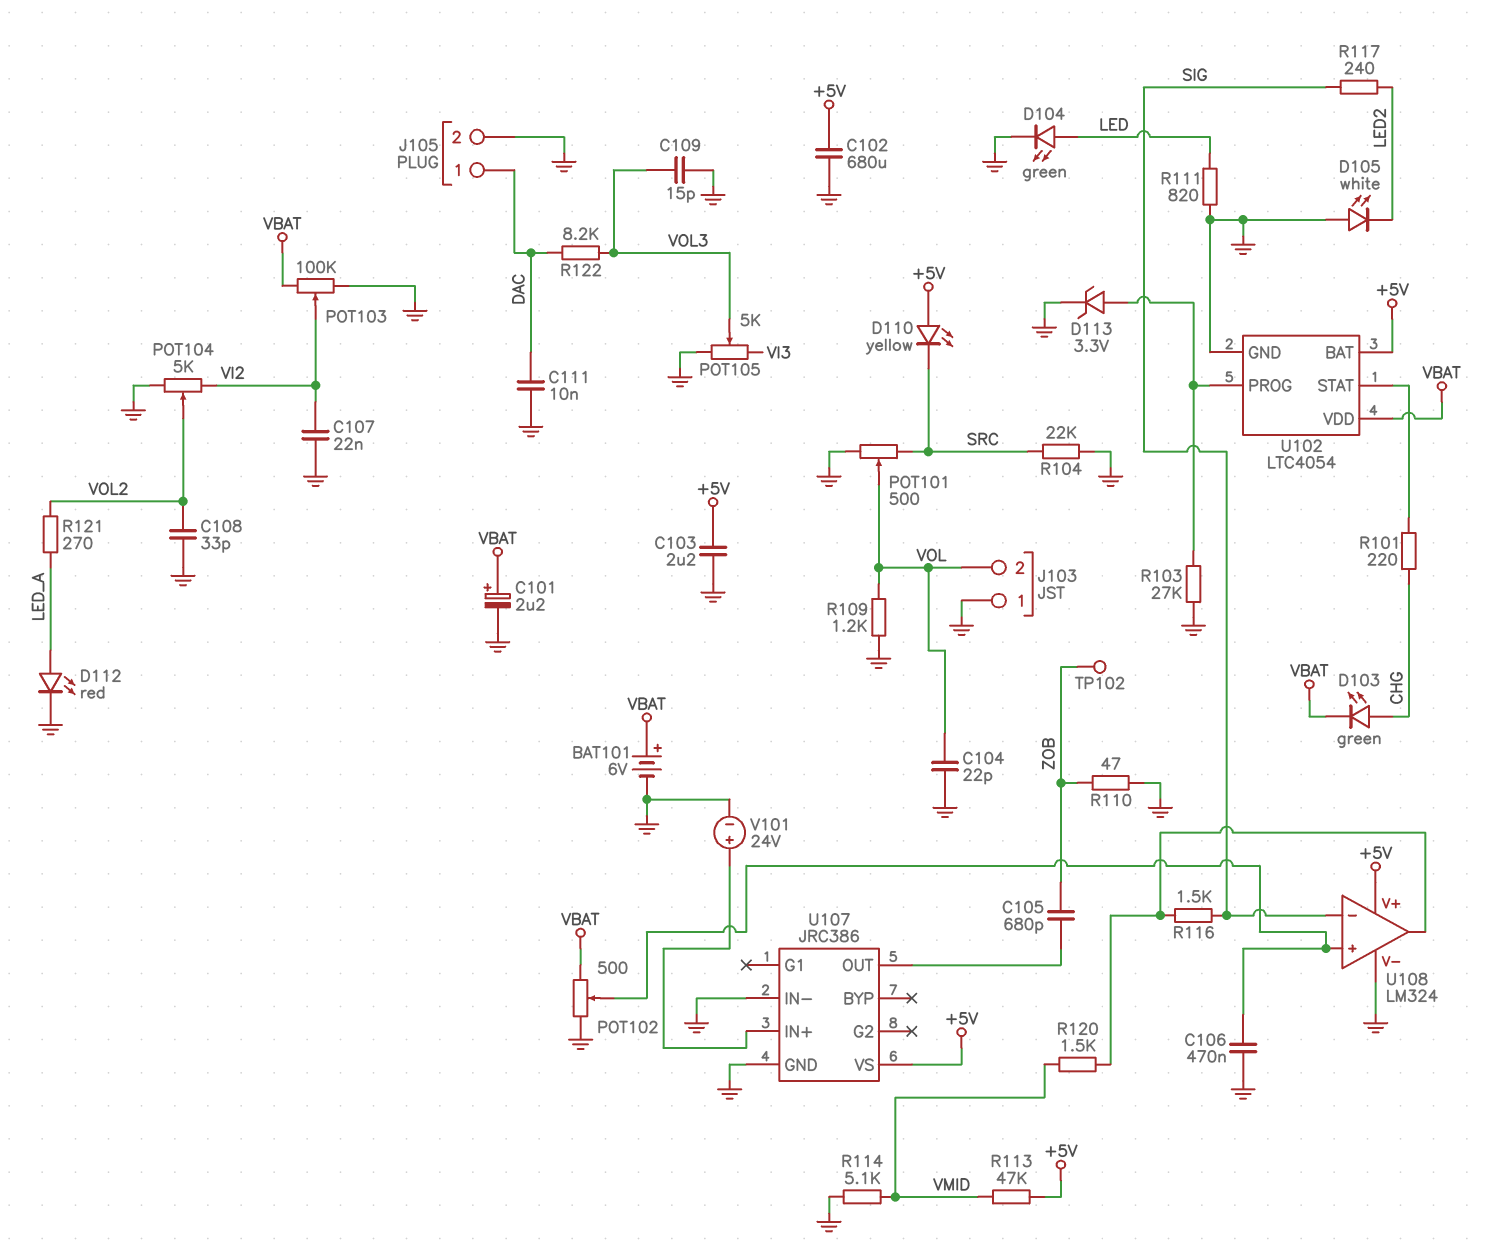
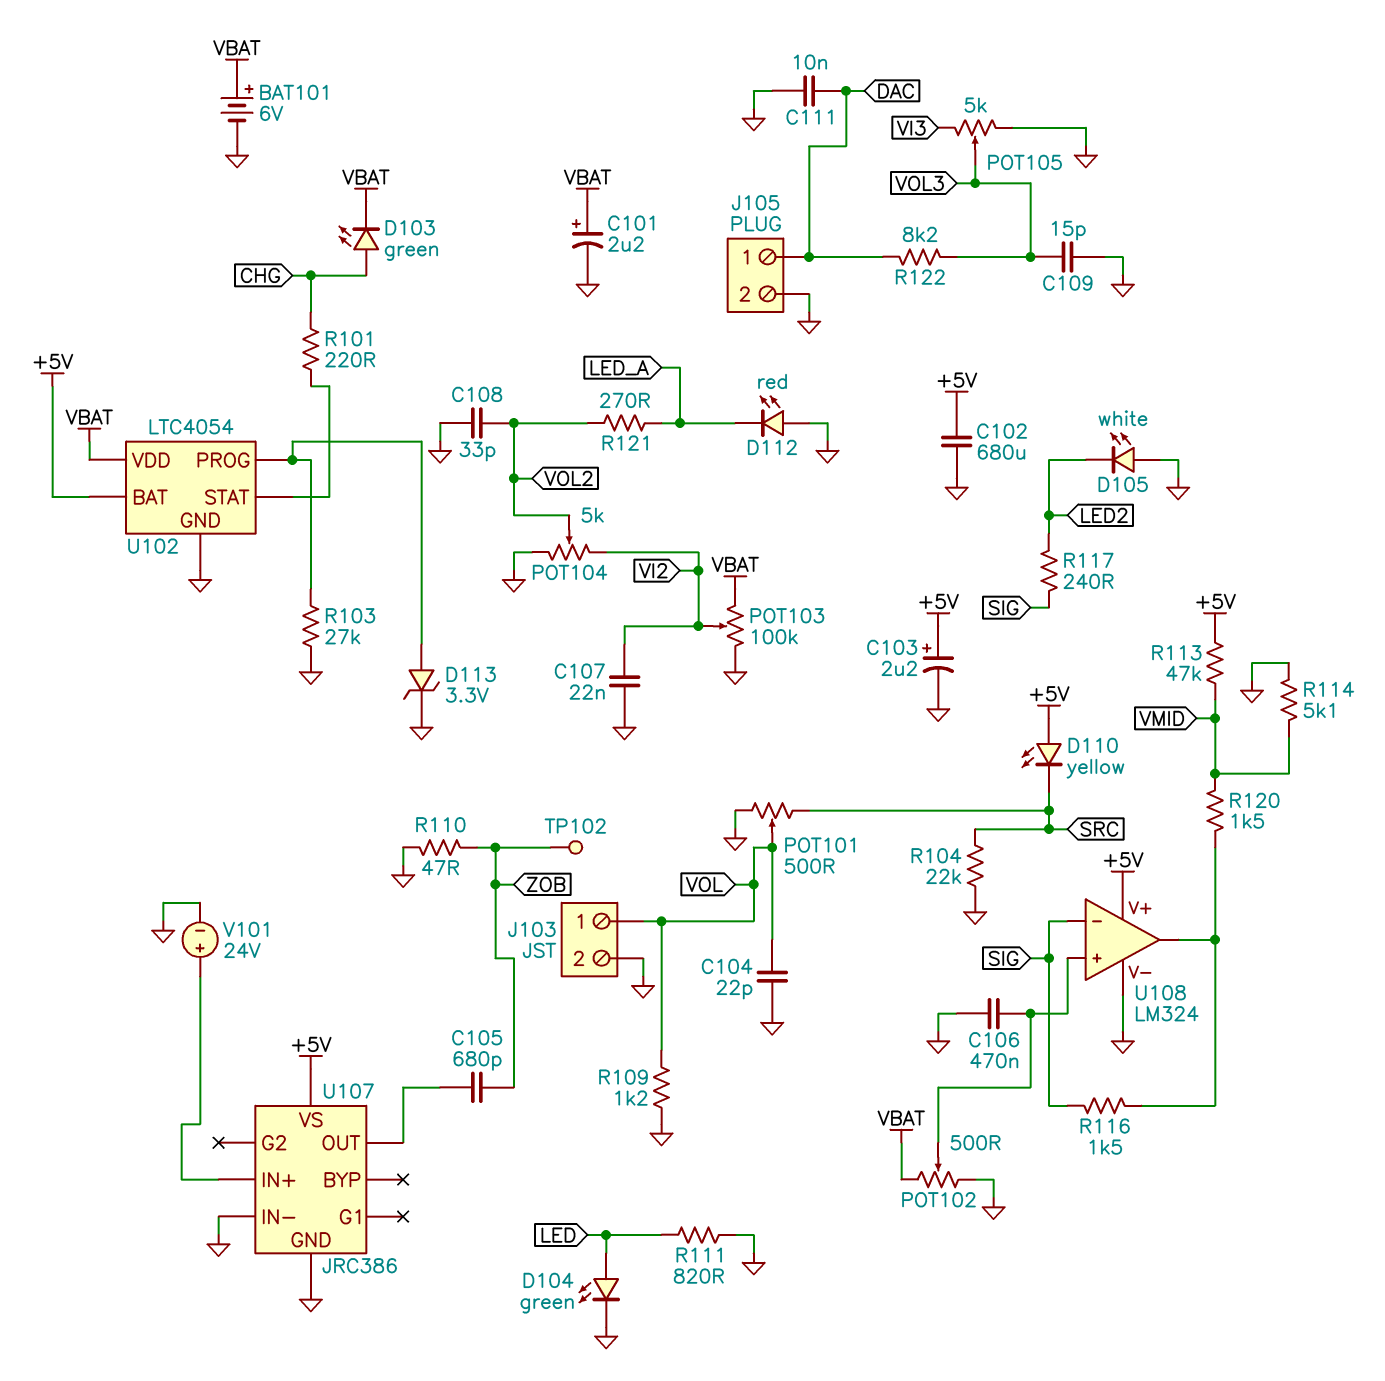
C103: 2.2uF (+5V, GND) -> 2.2uF (plus +5V, minus GND)
D112: LED red (A LED_A, K GND) -> LED red (A GND, K LED_A)
J103 pin 1: GND -> VOL
J103 pin 2: VOL -> GND

